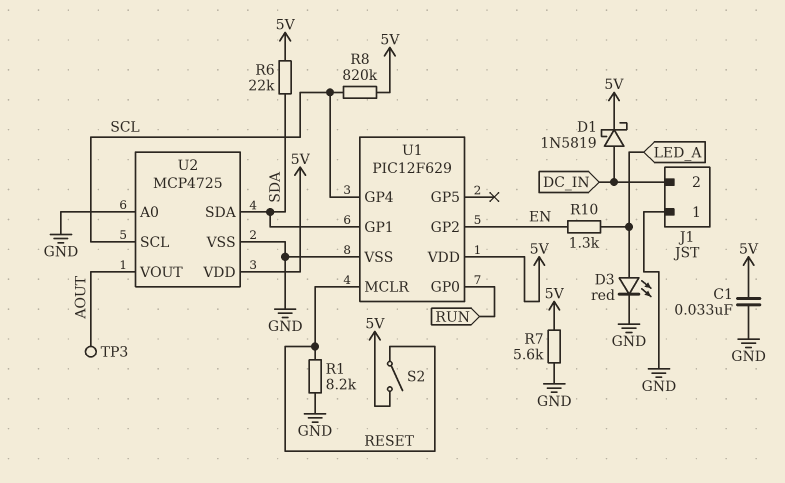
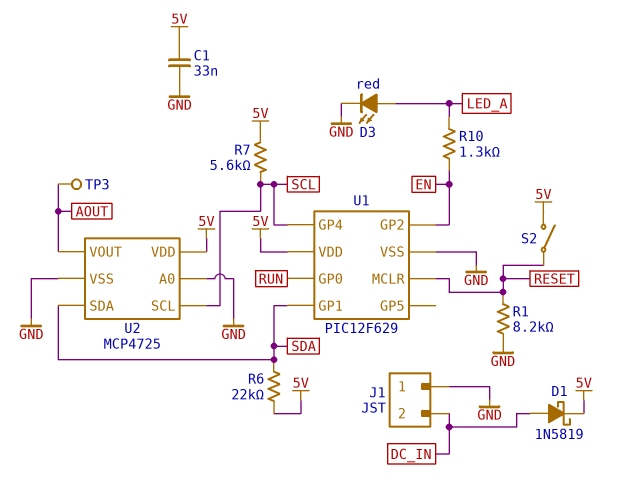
R7: 5.6k (5V, GND) -> 5.6k (5V, SCL)
R8: 820k (5V, SCL) -> none

